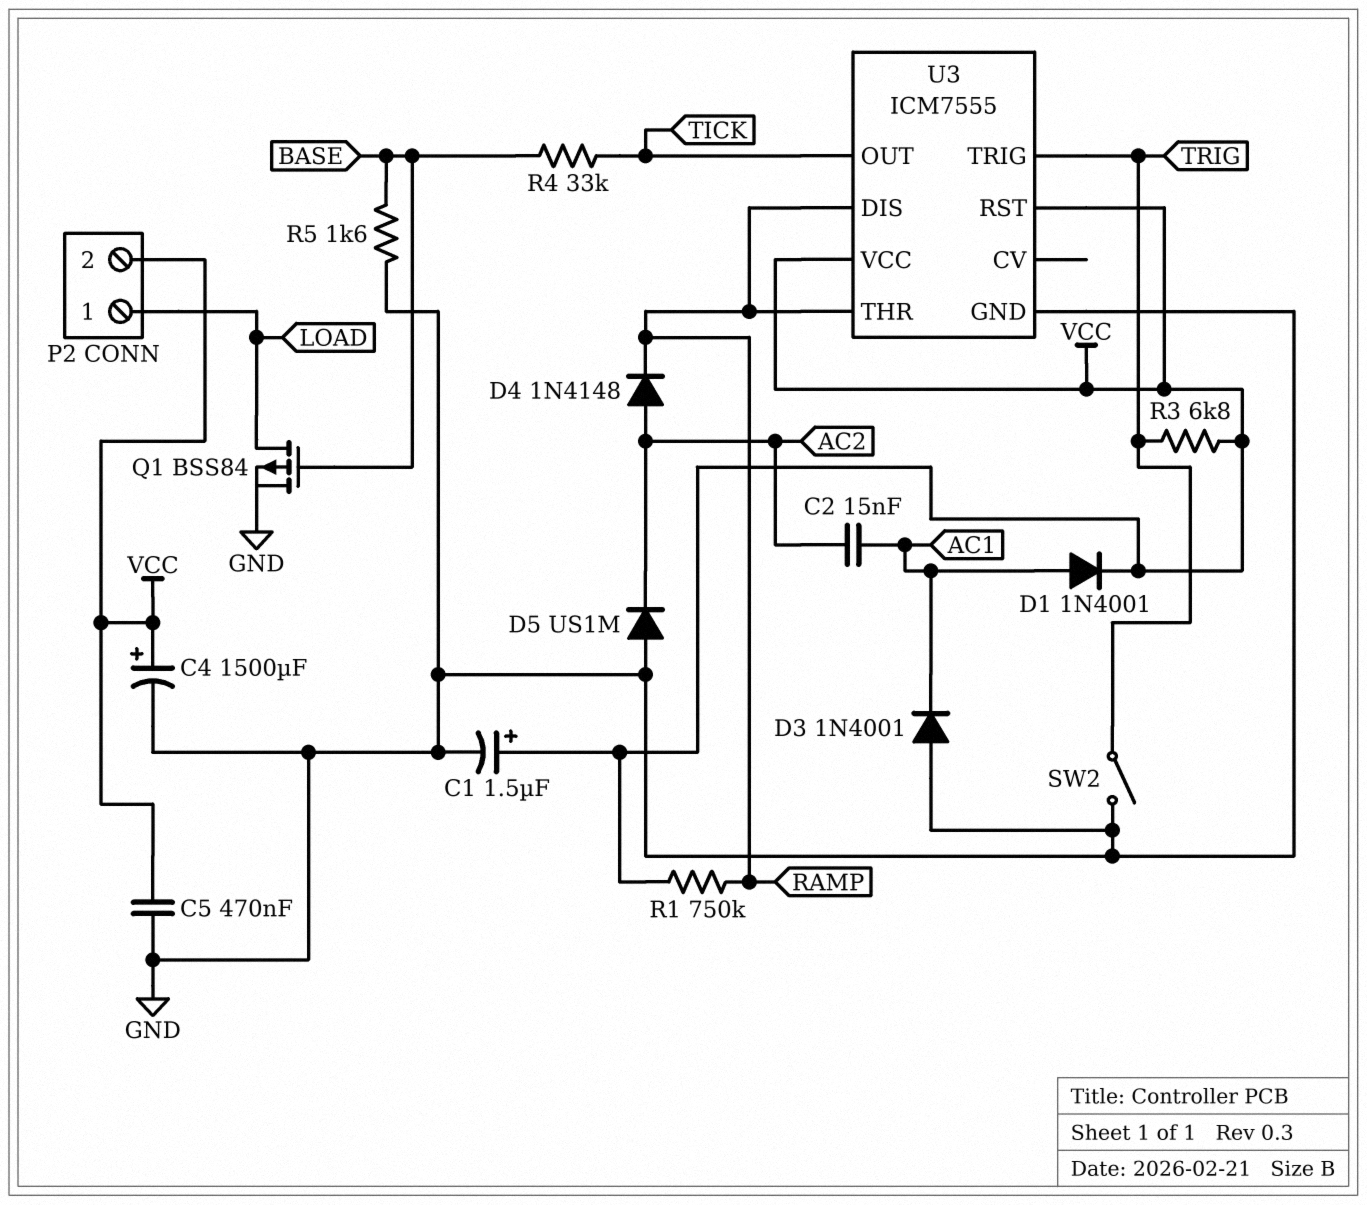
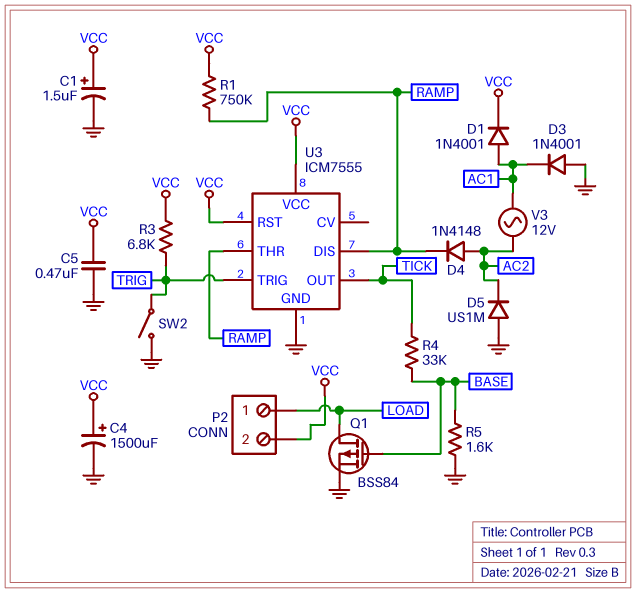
C2: 15nF (AC1, AC2) -> none
V3: none -> AC 12V (AC1, AC2)

